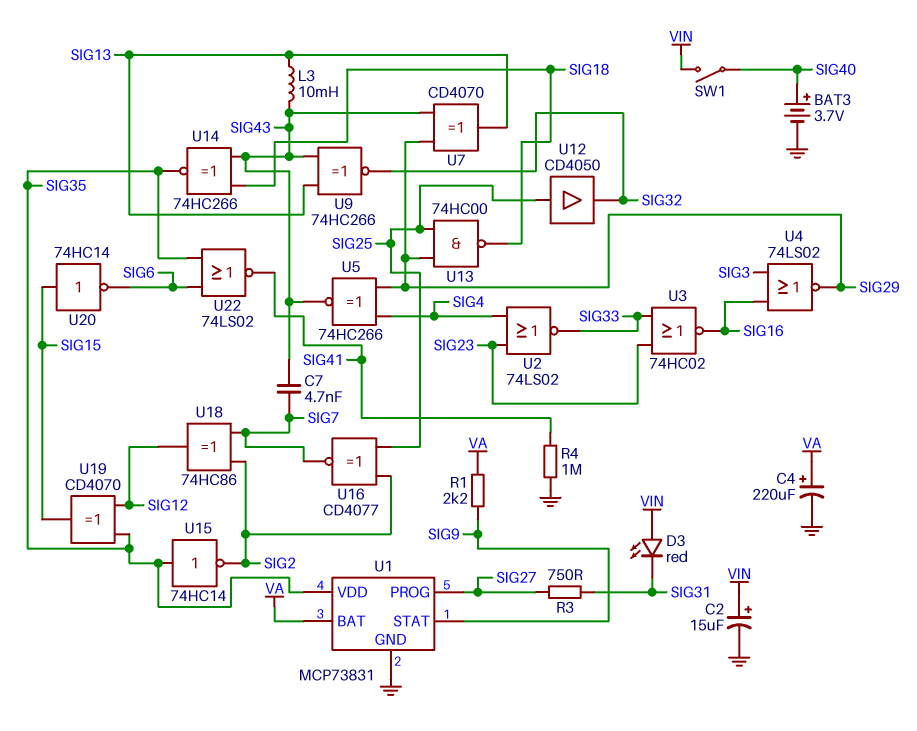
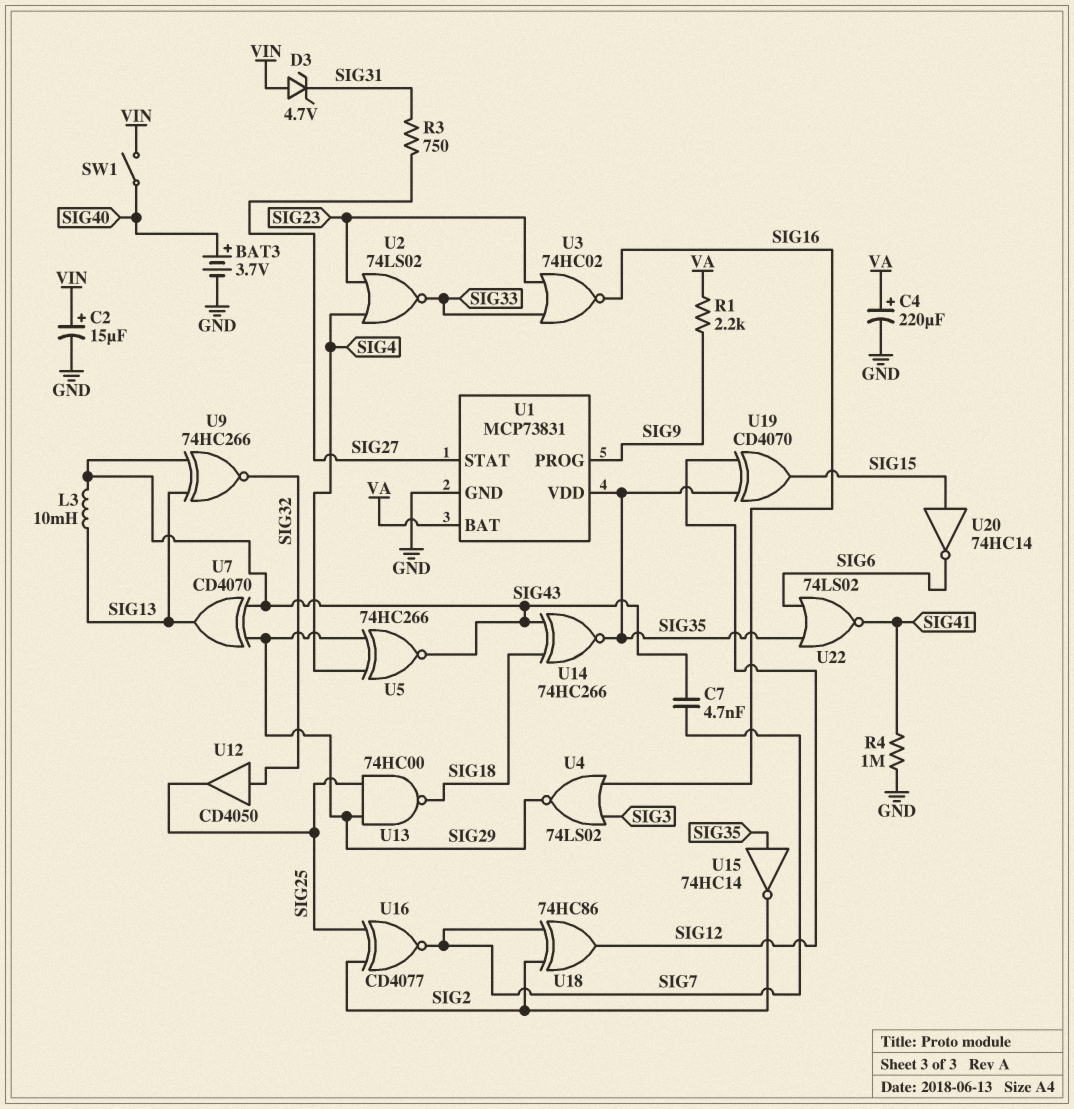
D3: LED red (A VIN, K SIG31) -> zener 4.7V (A VIN, K SIG31)
U1 pin PROG: SIG27 -> SIG9
U1 pin STAT: SIG9 -> SIG27
U12: buffer CD4050 (in SIG25, out SIG32) -> buffer CD4050 (in SIG32, out SIG25)

